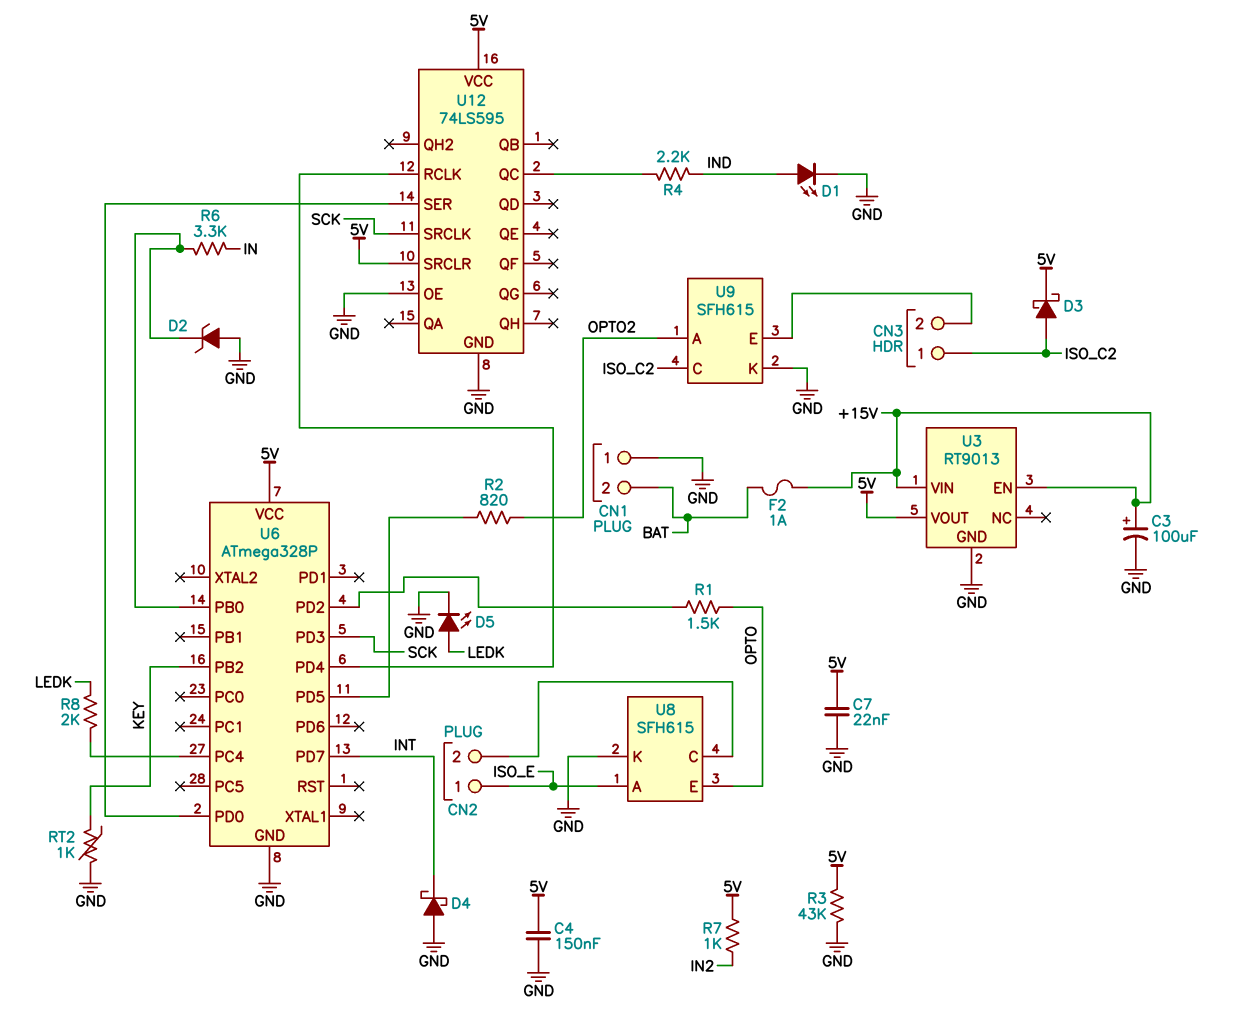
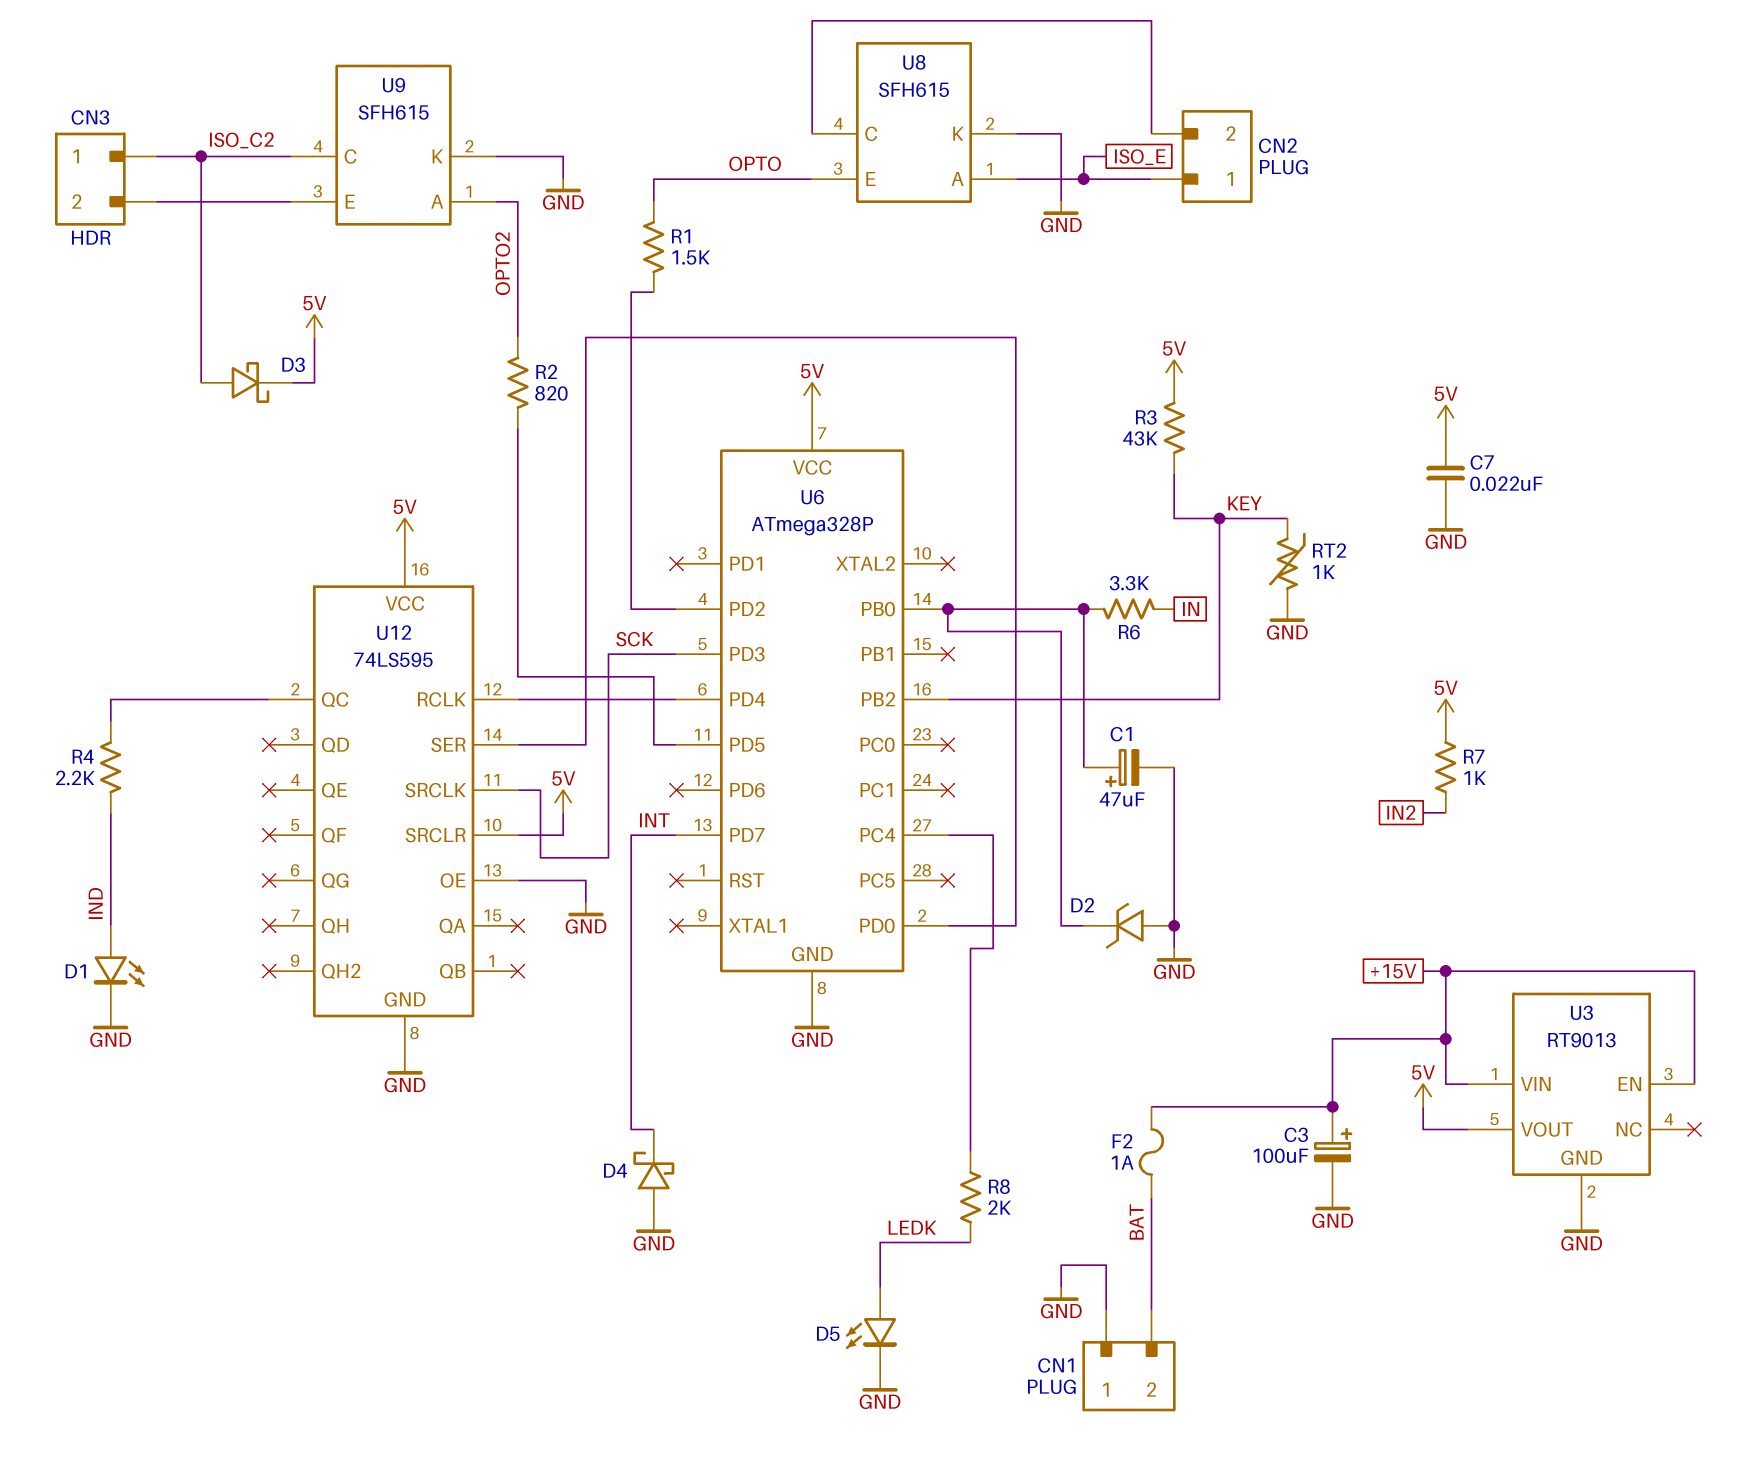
C1: none -> 47uF (plus U6/PB0, minus GND)
C4: 150nF (5V, GND) -> none
R3: 43k (5V, GND) -> 43k (5V, KEY)

